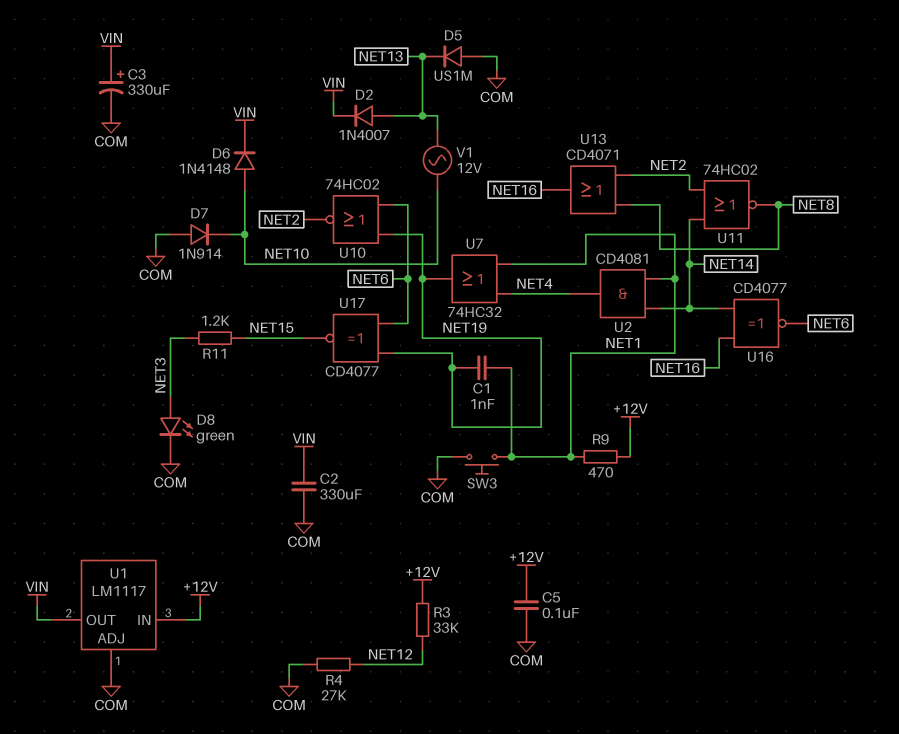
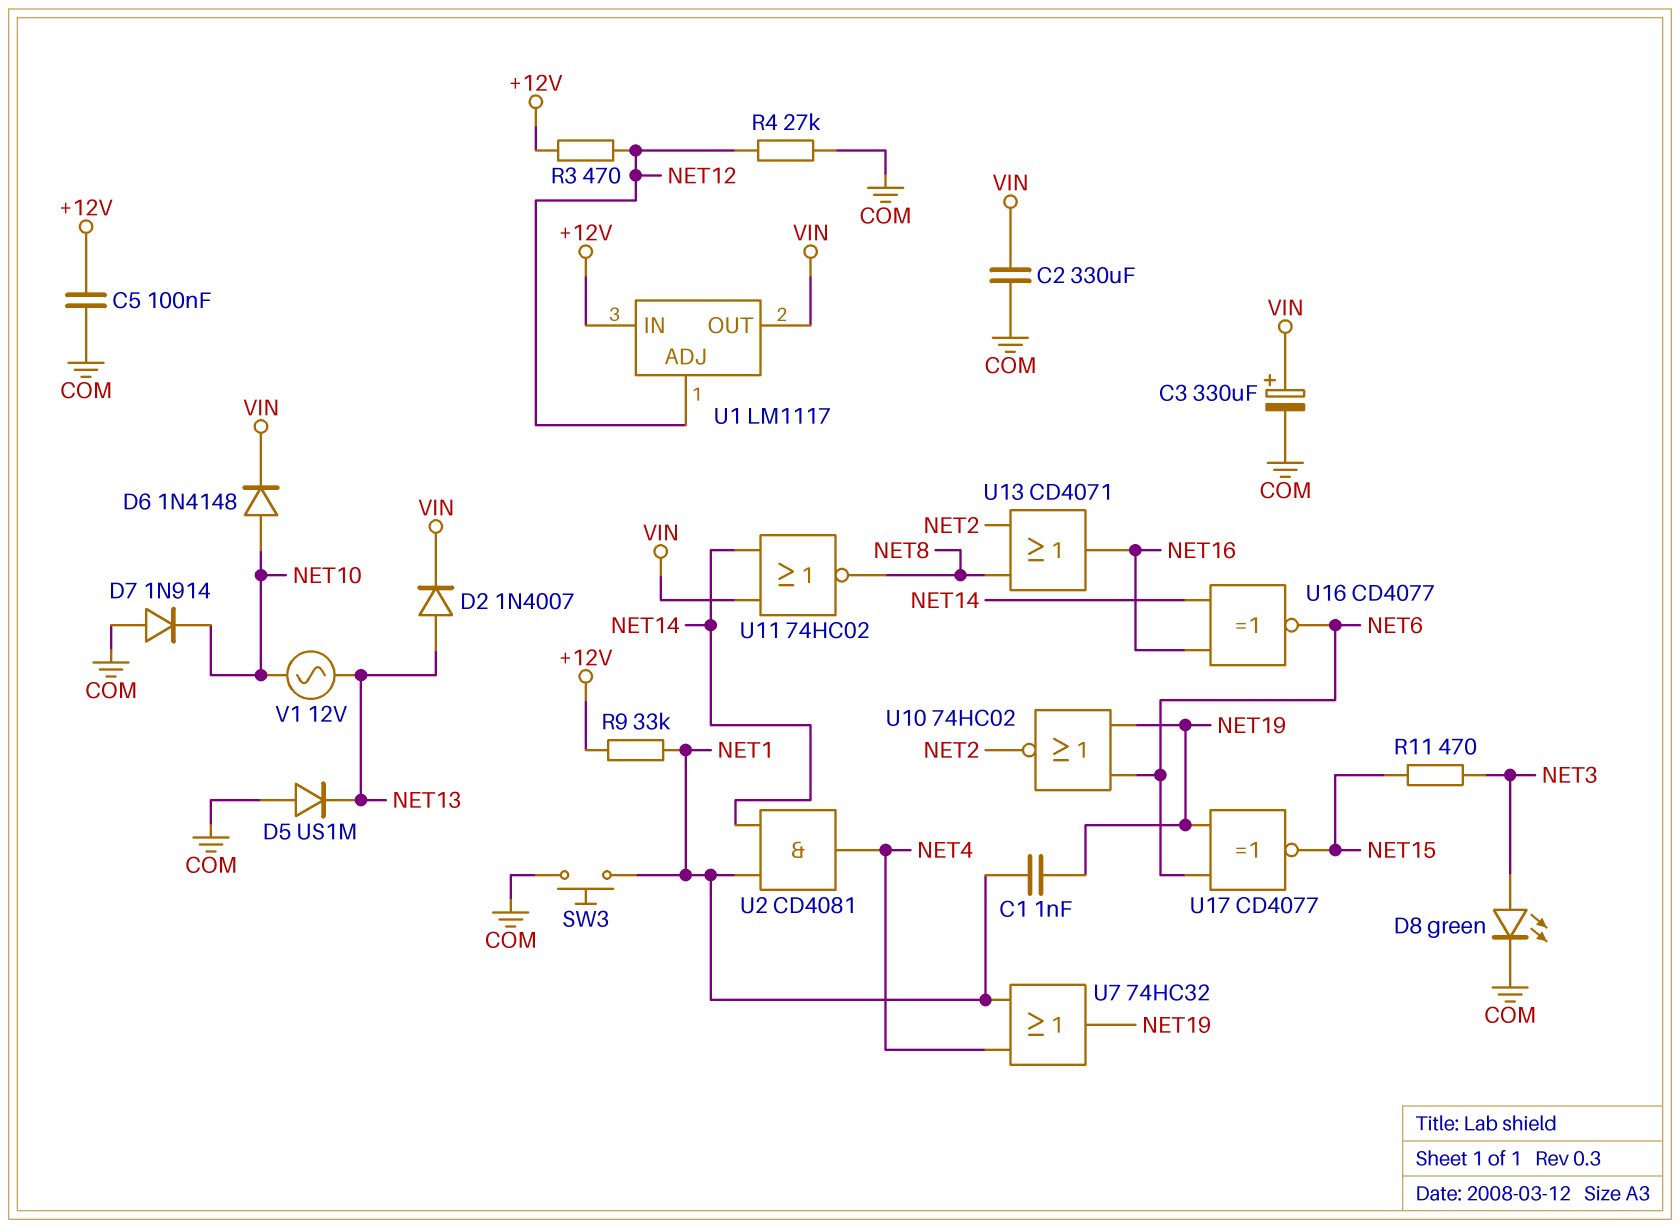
R3: 33k (+12V, NET12) -> 470 (+12V, NET12)
R9: 470 (+12V, NET1) -> 33k (+12V, NET1)
R11: 1.2k (NET3, NET15) -> 470 (NET3, NET15)
U1 pin ADJ: COM -> NET12
U11: NOR 74HC02 (in NET2, in NET14, out NET8) -> NOR 74HC02 (in NET14, in VIN, out NET8)

